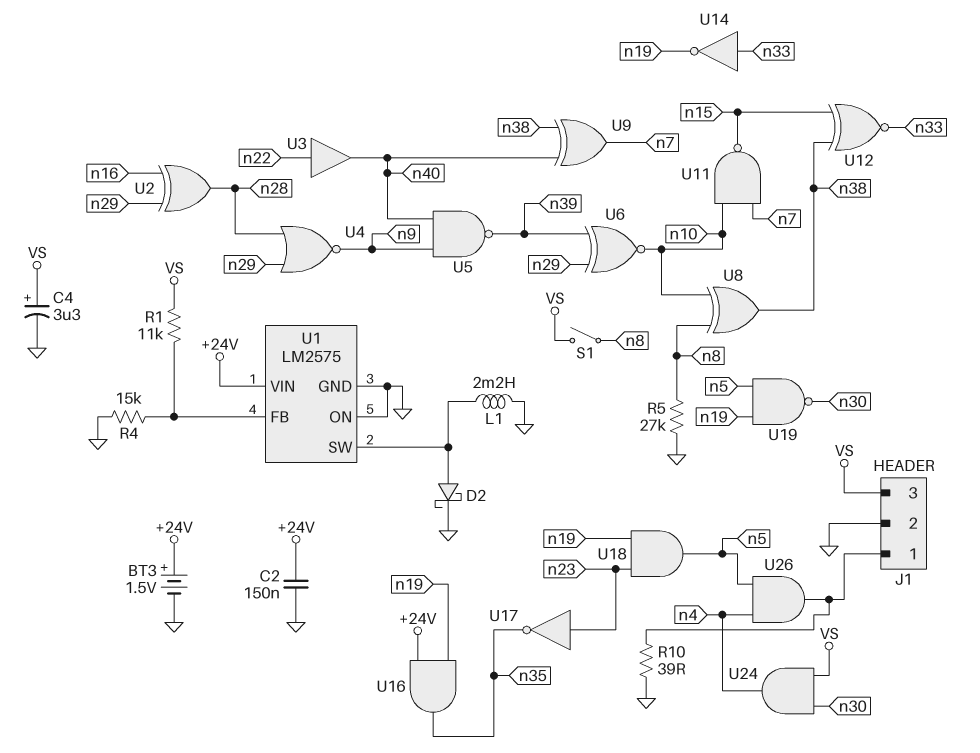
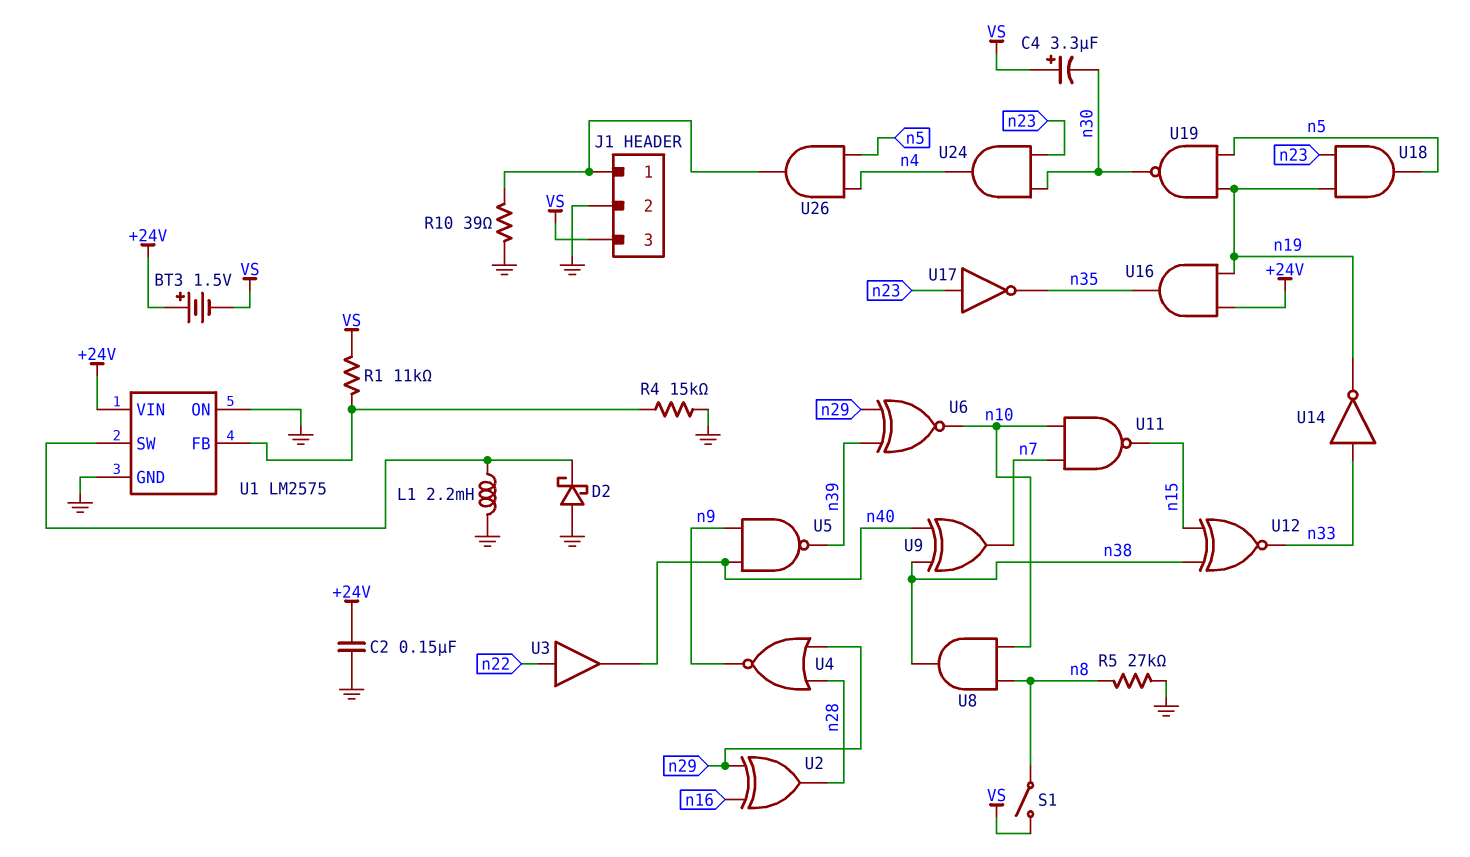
BT3: 1.5V (plus +24V, minus GND) -> 1.5V (plus +24V, minus VS)
C4: 3.3uF (plus VS, minus GND) -> 3.3uF (plus VS, minus n30)
D2: schottky (A U1/SW, K GND) -> schottky (A GND, K U1/SW)
U8: XOR (in n8, in n10, out n38) -> AND (in n8, in n10, out n38)
U24: AND (in VS, in n30, out n4) -> AND (in n23, in n30, out n4)

